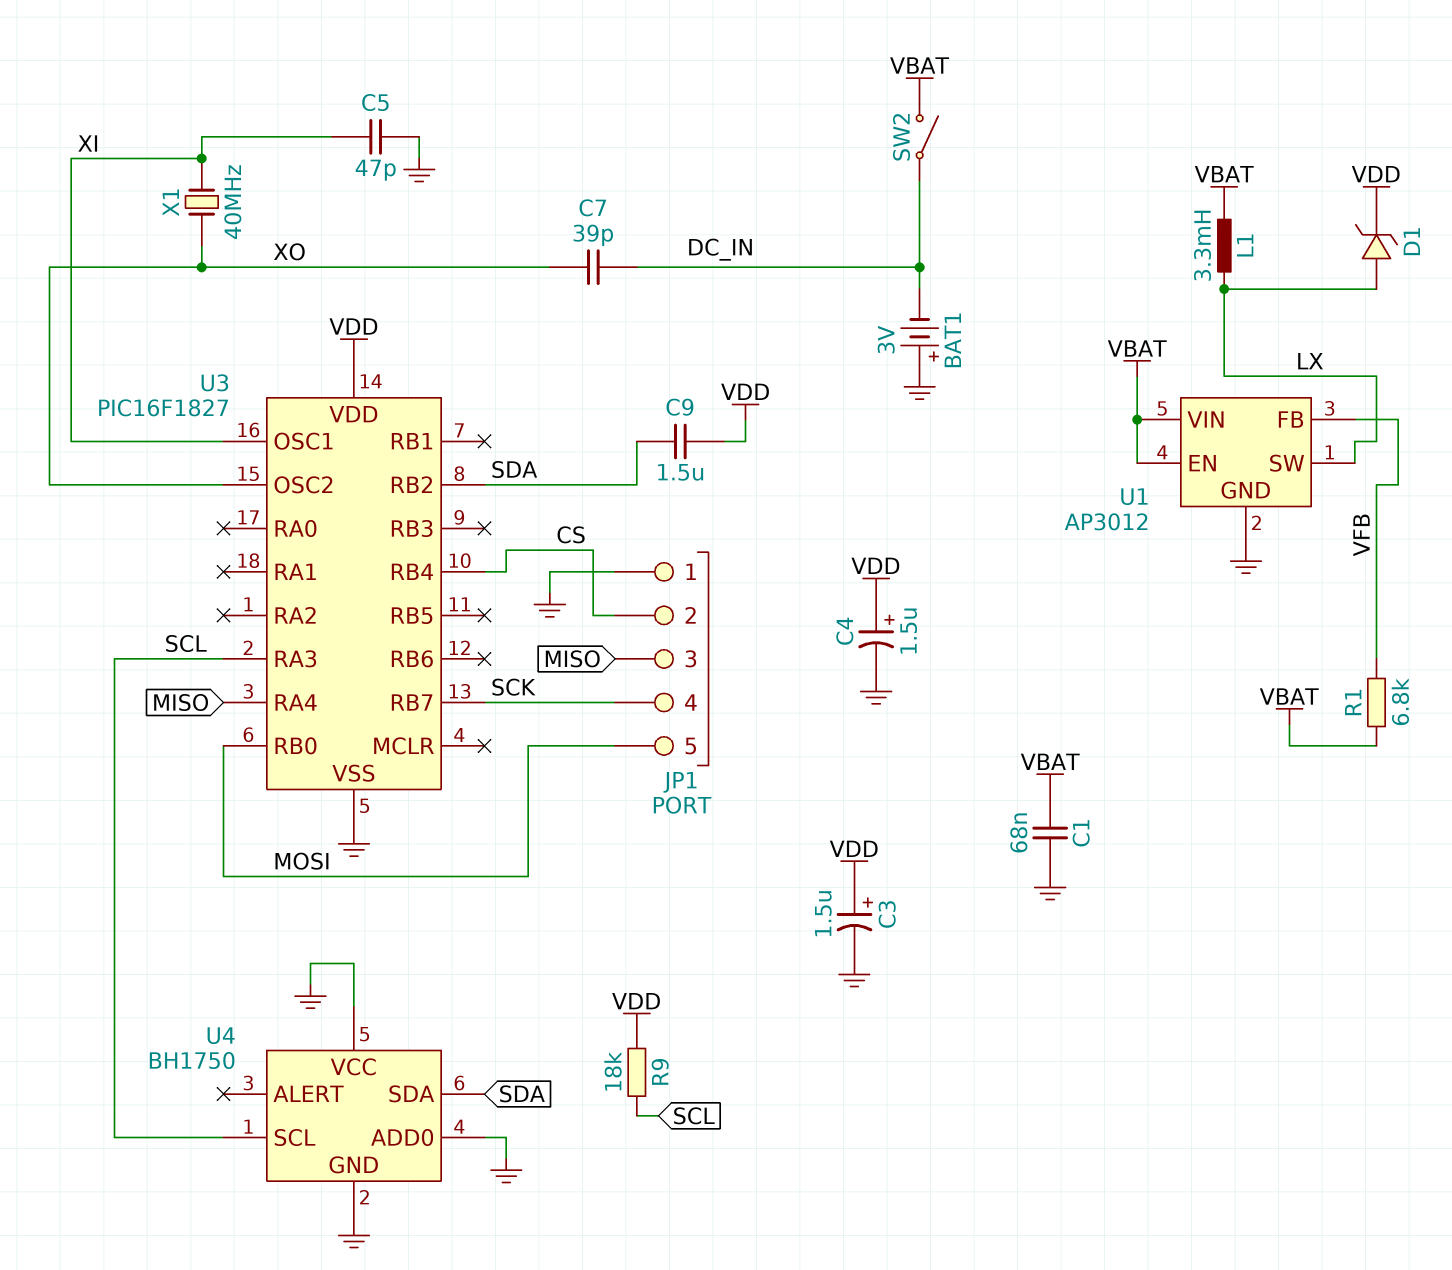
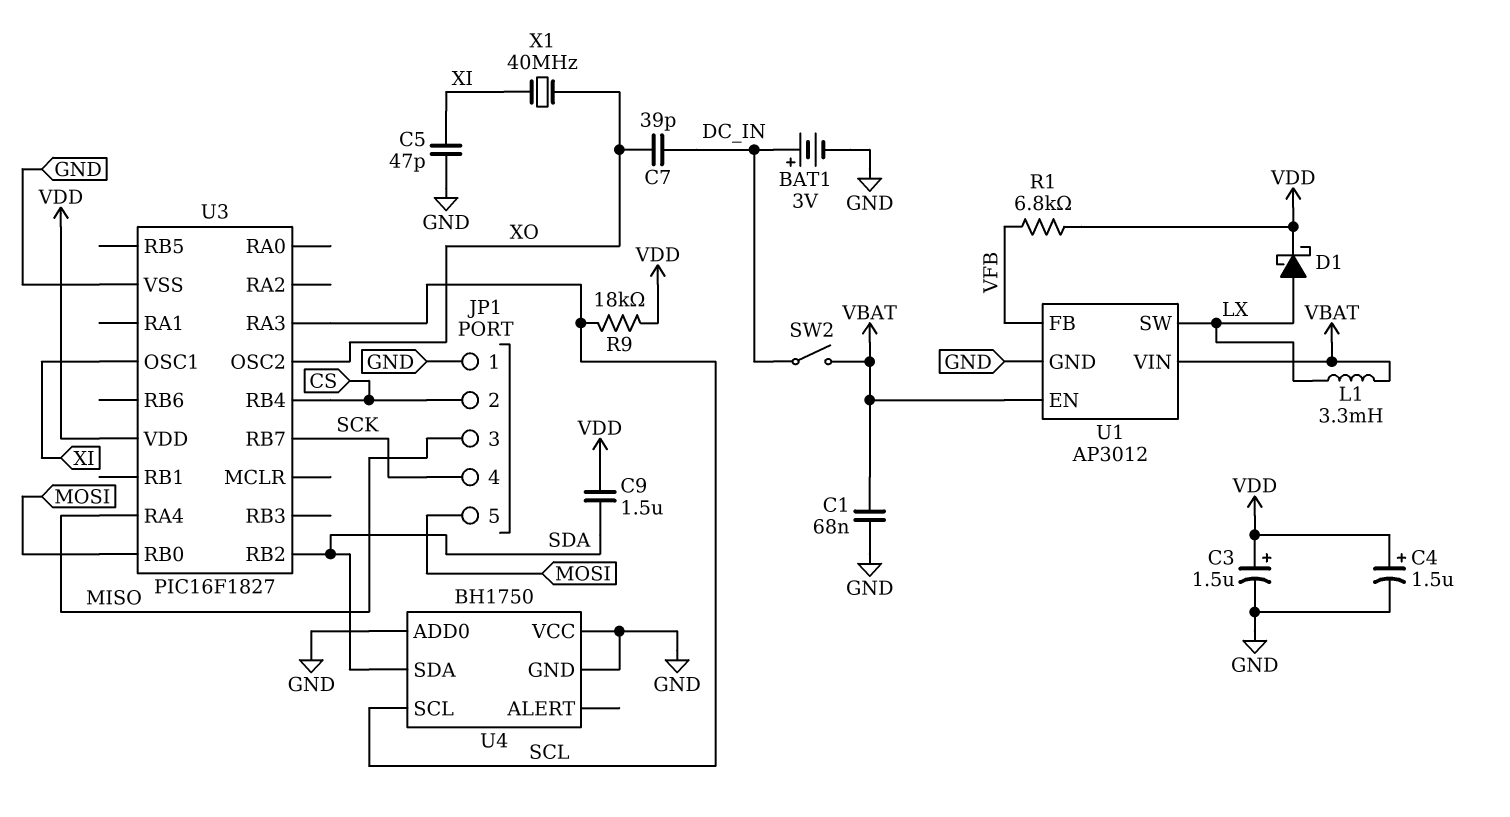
BAT1: 3V (plus GND, minus DC_IN) -> 3V (plus DC_IN, minus GND)
D1: zener (A LX, K VDD) -> schottky (A LX, K VDD)
R1: 6.8k (VBAT, VFB) -> 6.8k (VDD, VFB)

